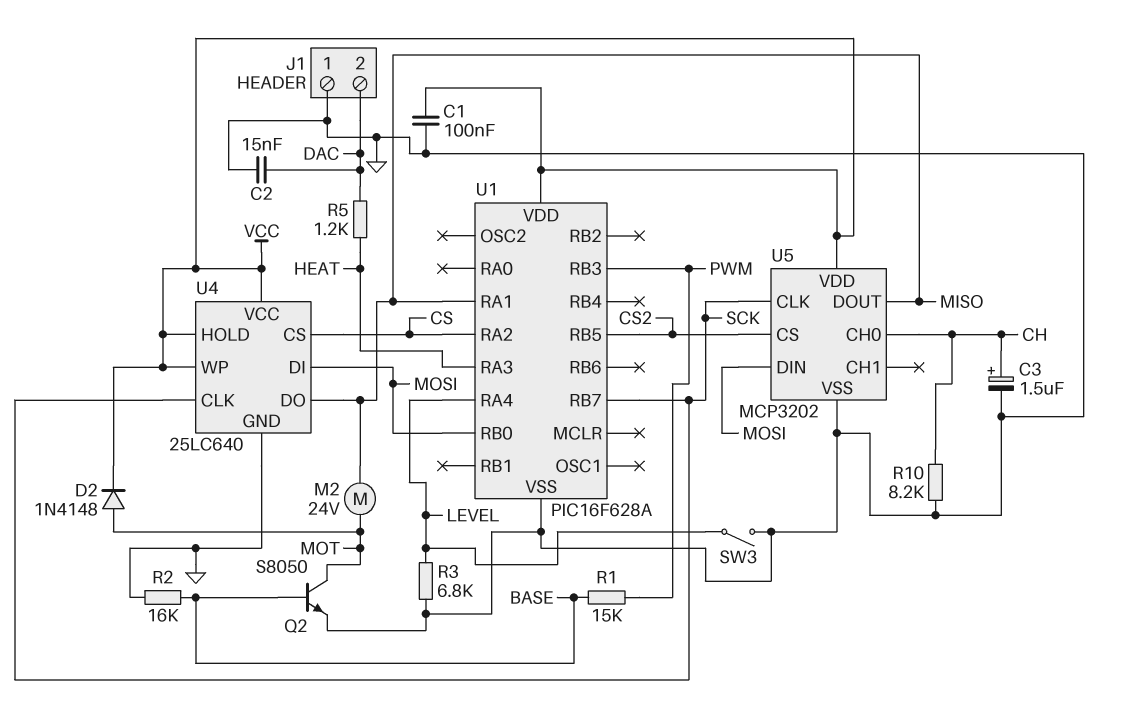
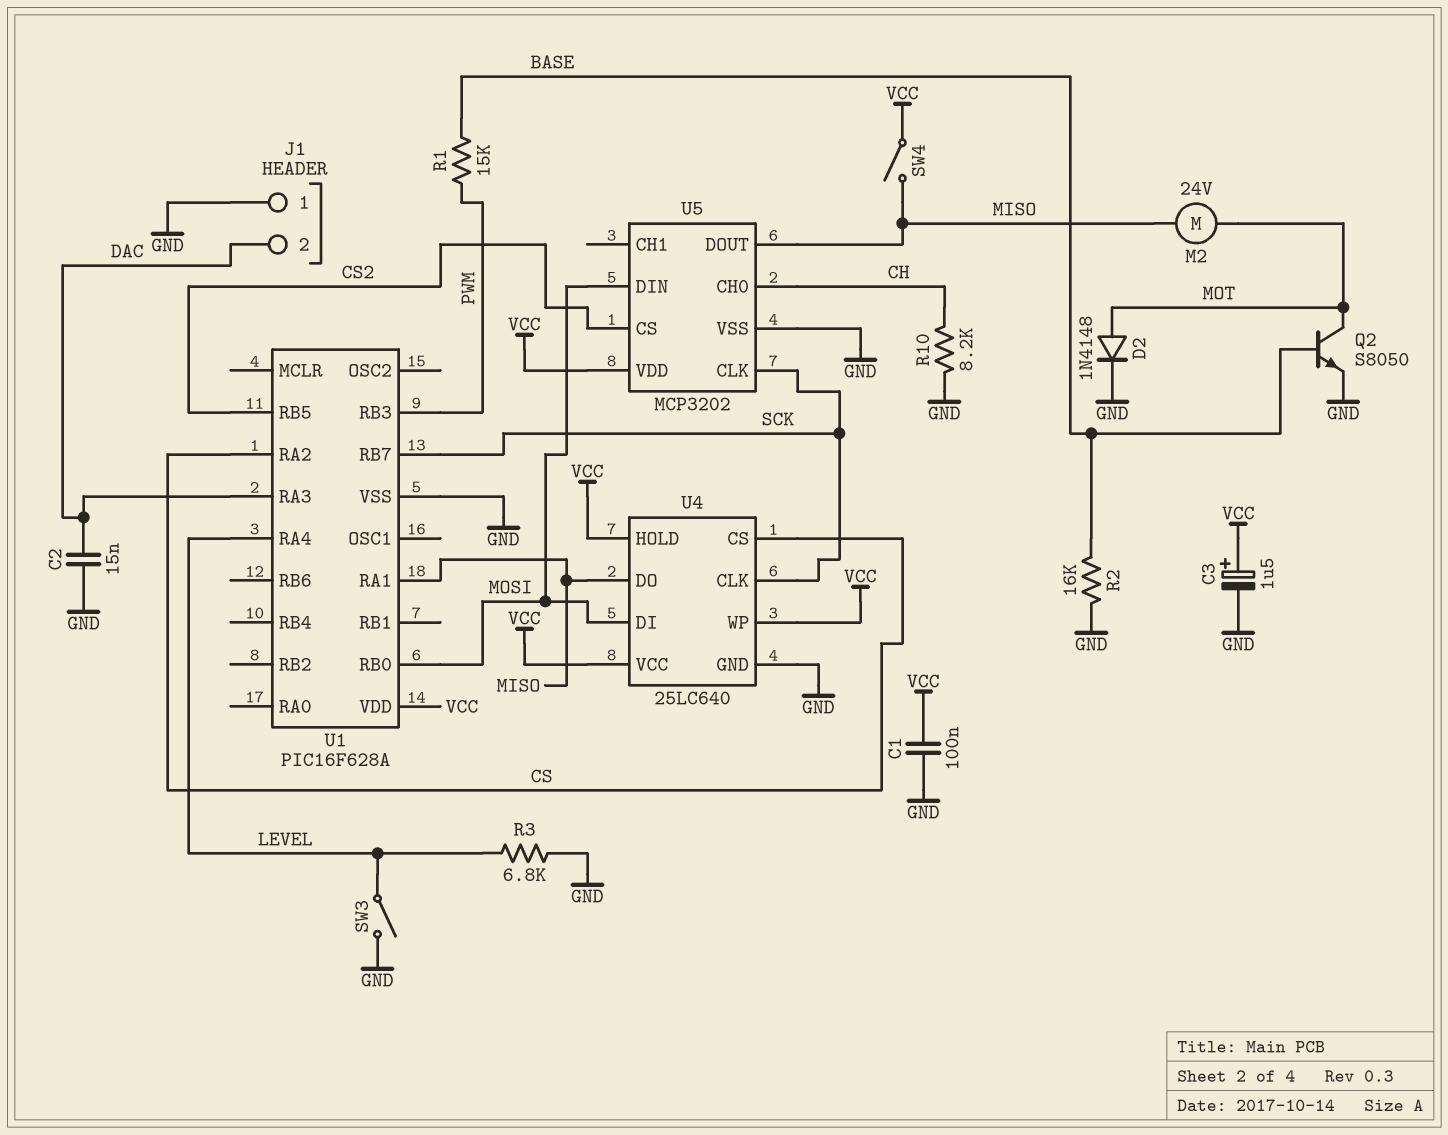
C3: 1.5uF (plus CH, minus GND) -> 1.5uF (plus VCC, minus GND)
D2: diode 1N4148 (A MOT, K VCC) -> diode 1N4148 (A MOT, K GND)
R5: 1.2k (DAC, HEAT) -> none
SW4: none -> switch (MISO, VCC)
U1 pin RA3: HEAT -> DAC

